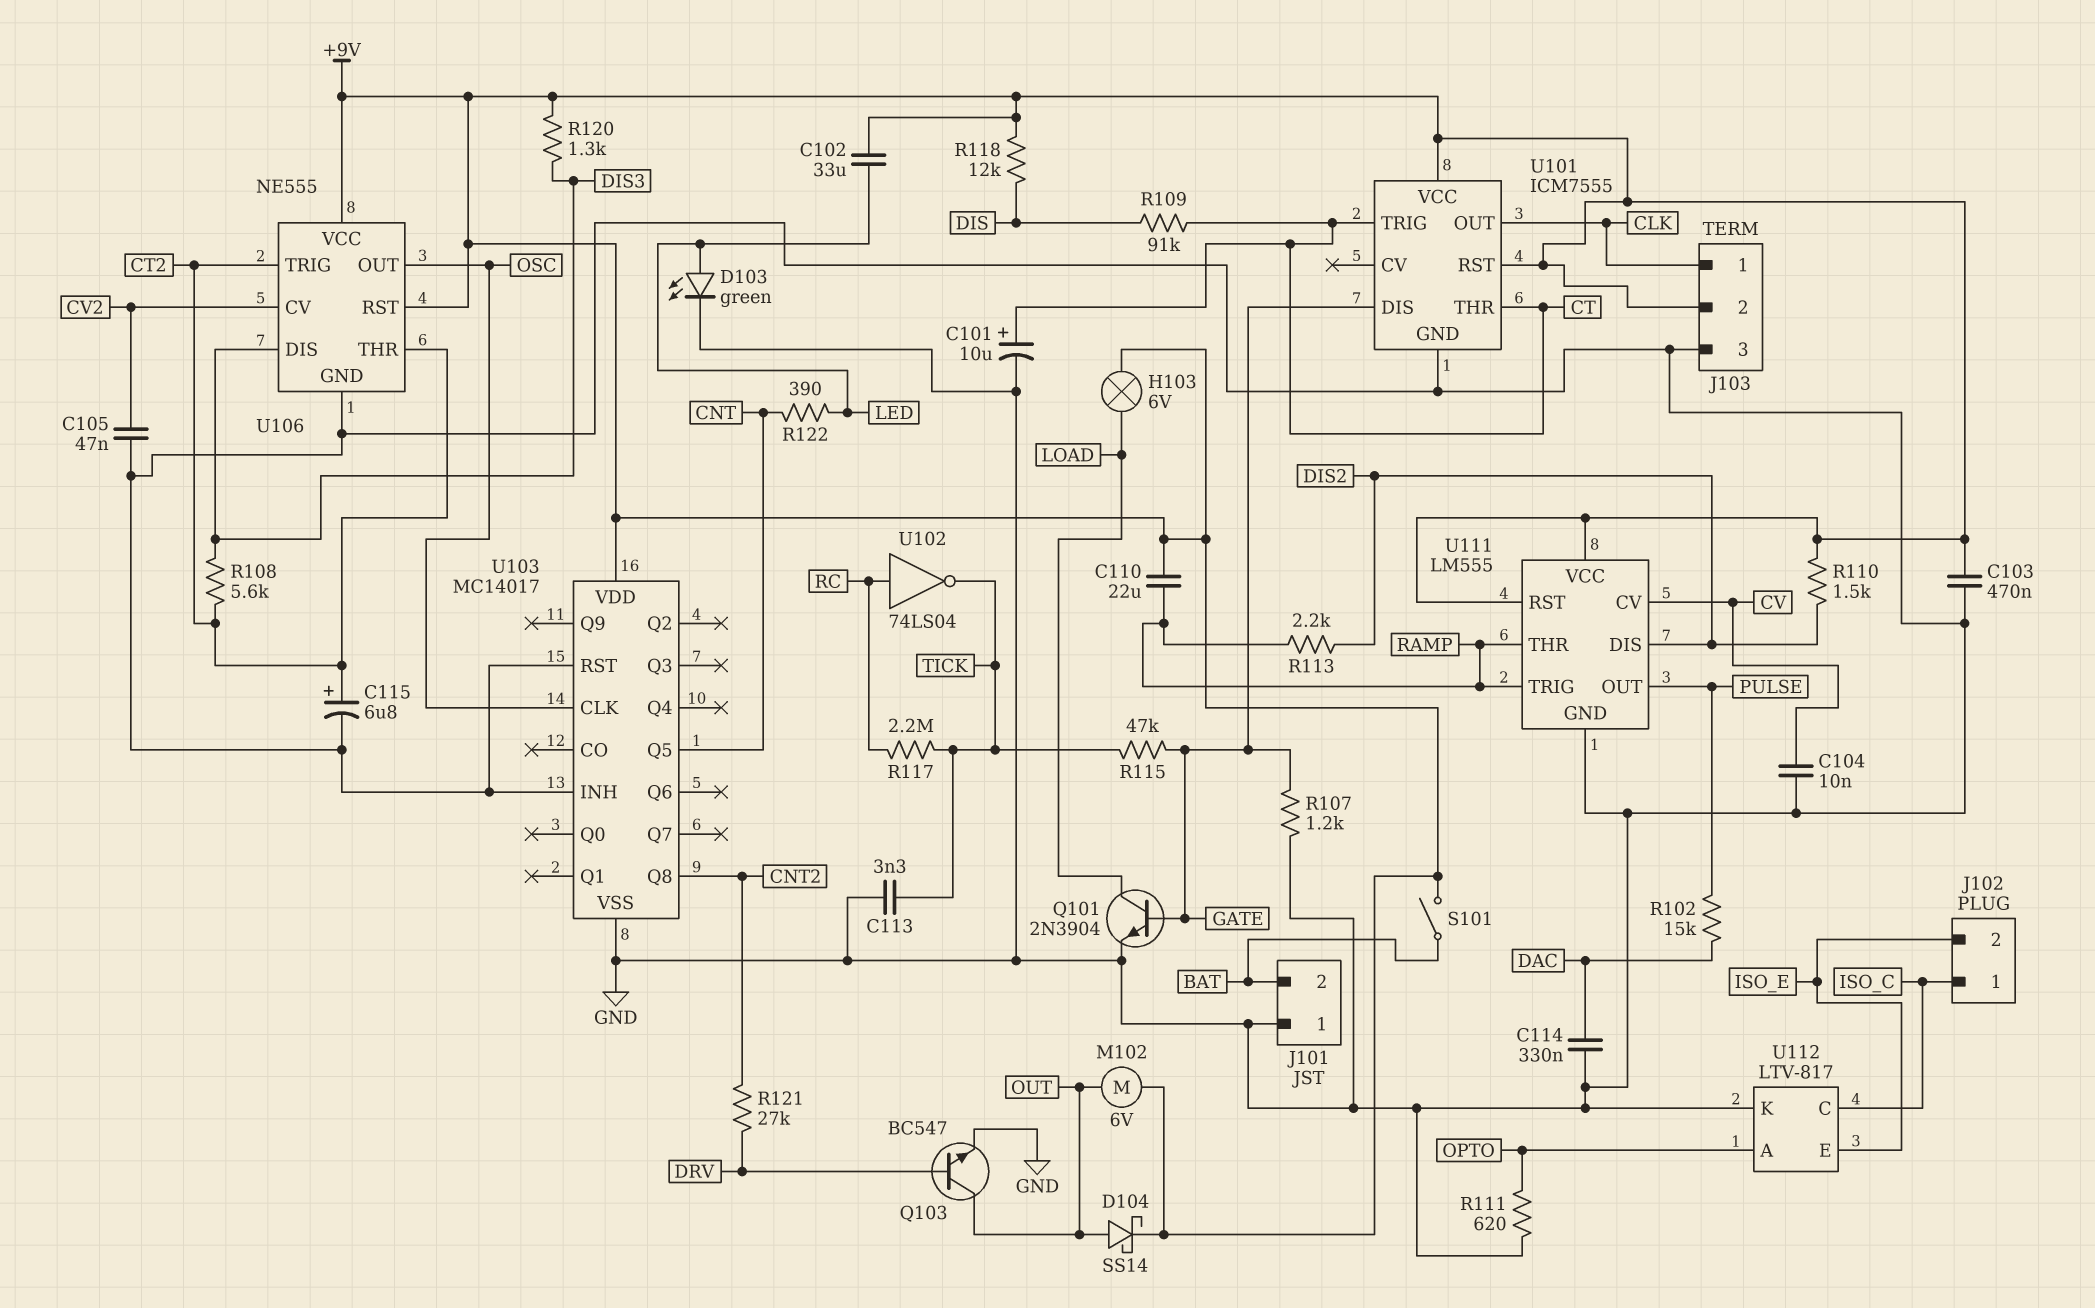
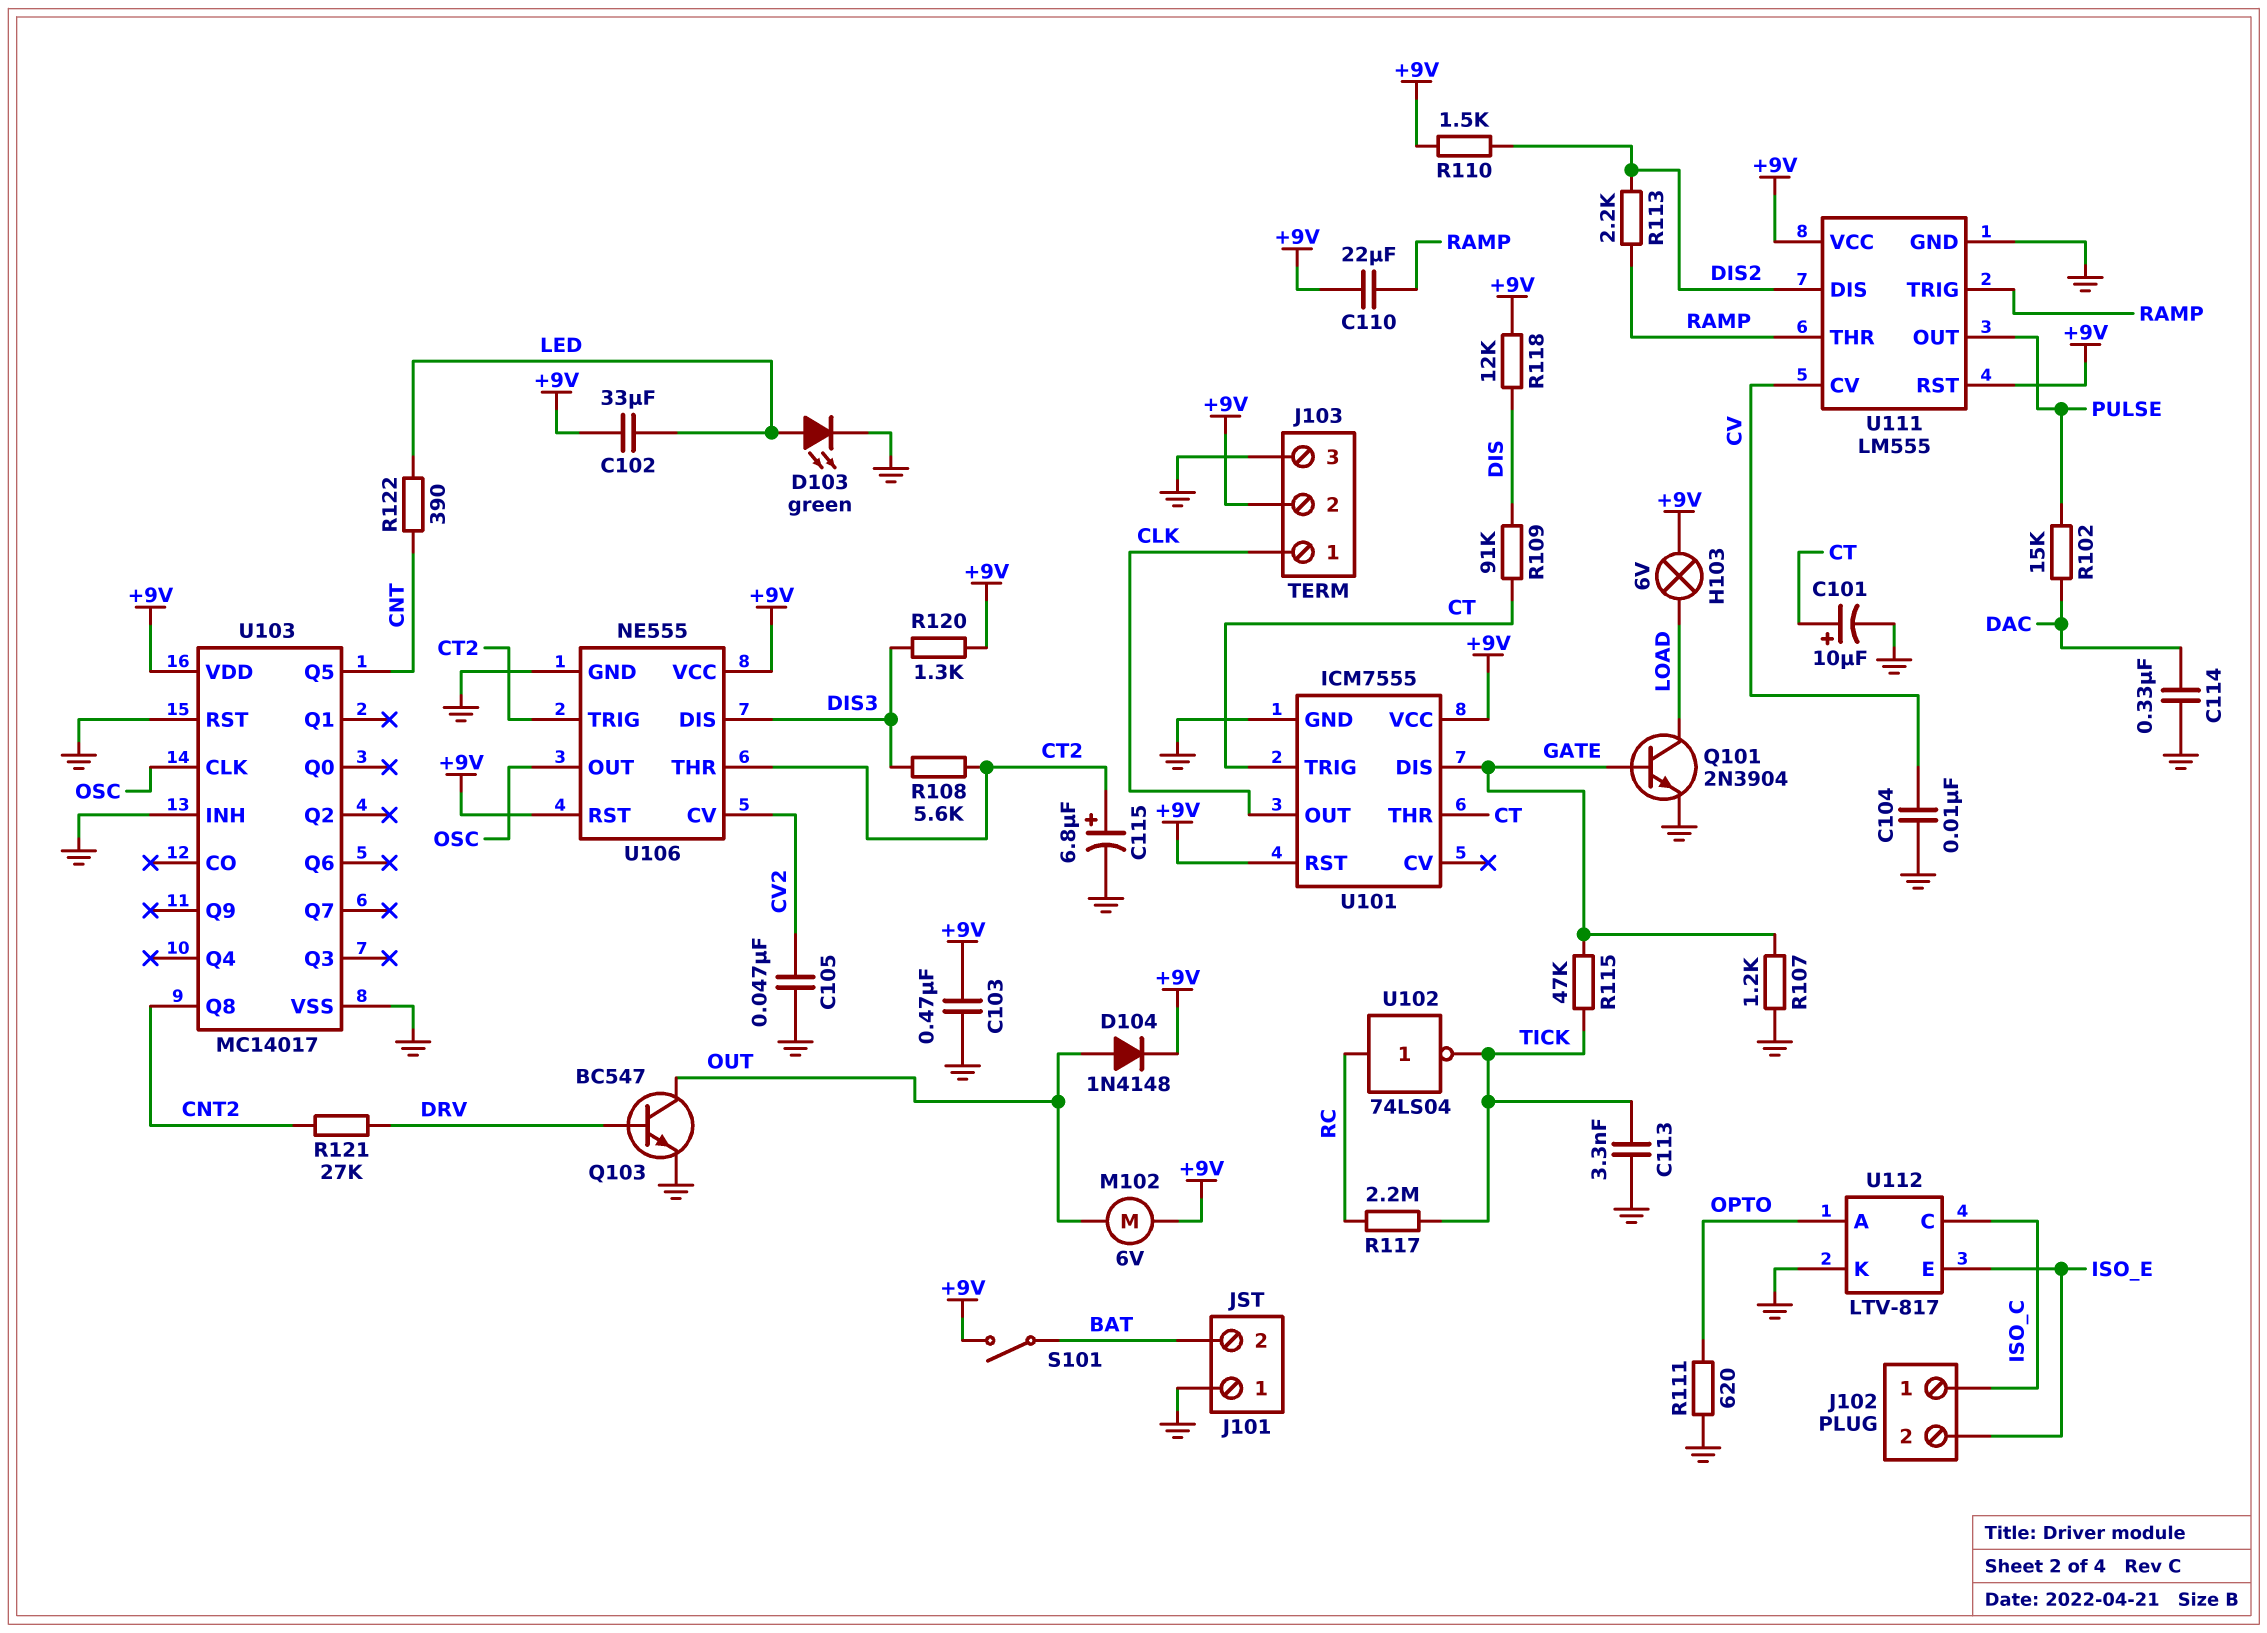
D104: schottky SS14 (A OUT, K +9V) -> diode 1N4148 (A OUT, K +9V)

